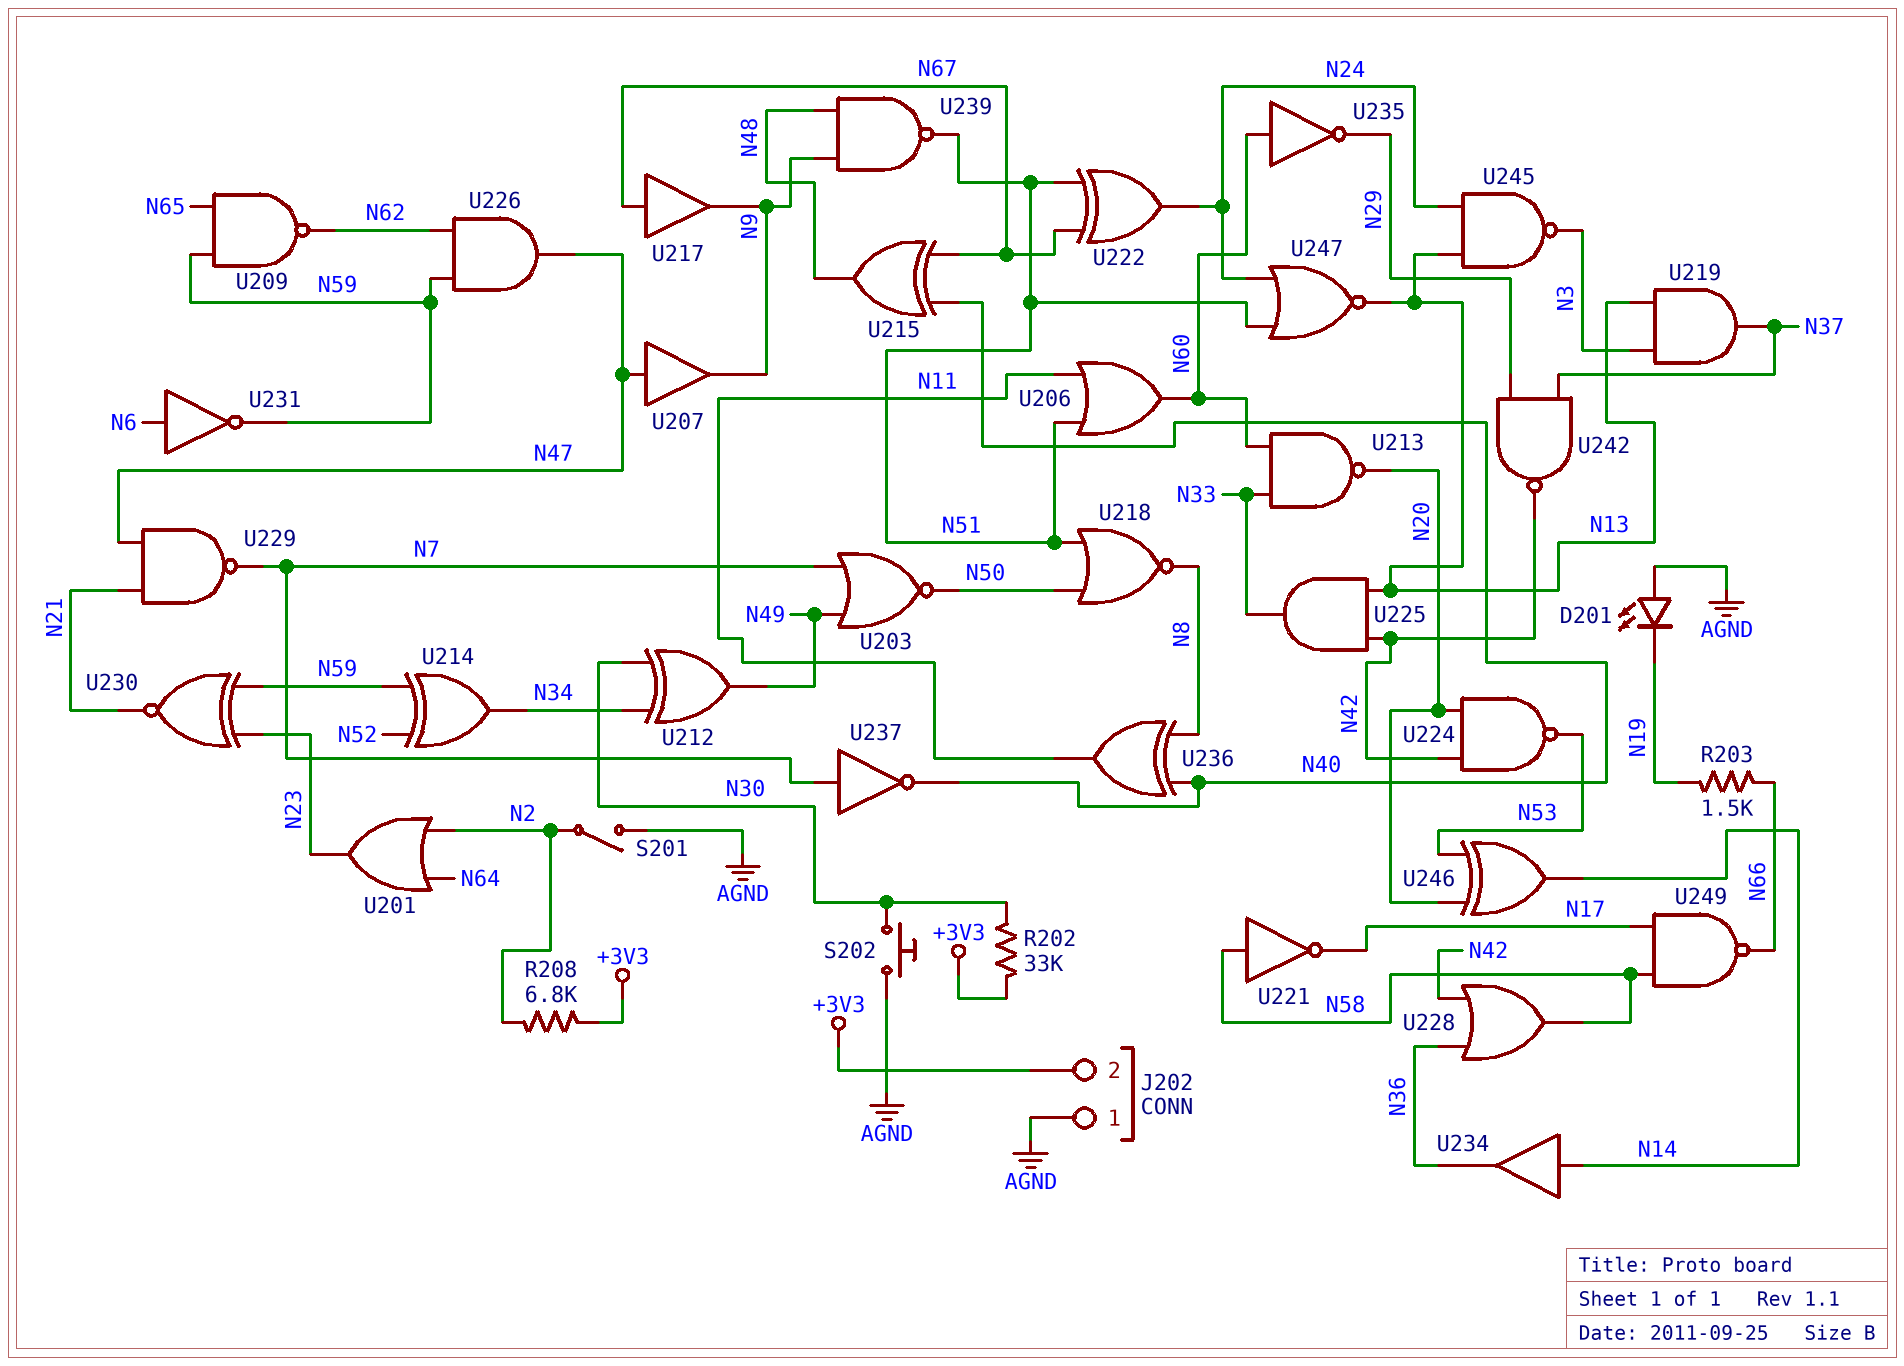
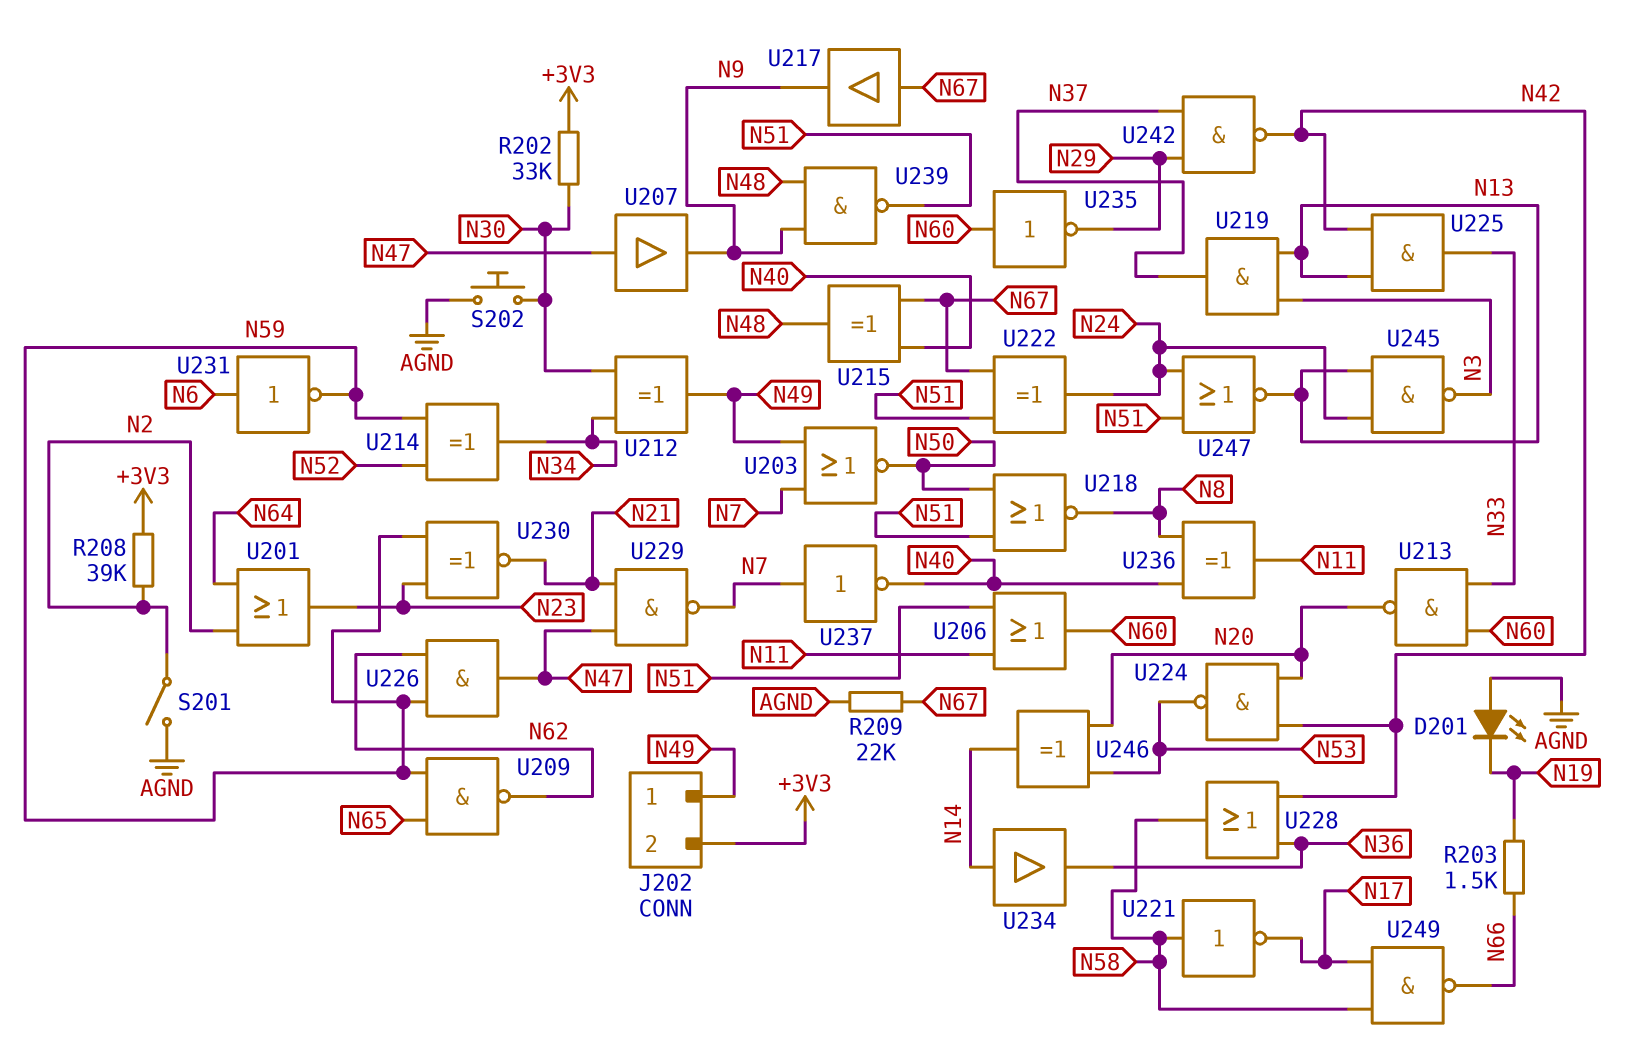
J202 pin 1: AGND -> N49
R208: 6.8k (+3V3, N2) -> 39k (+3V3, N2)
R209: none -> 22k (AGND, N67)

